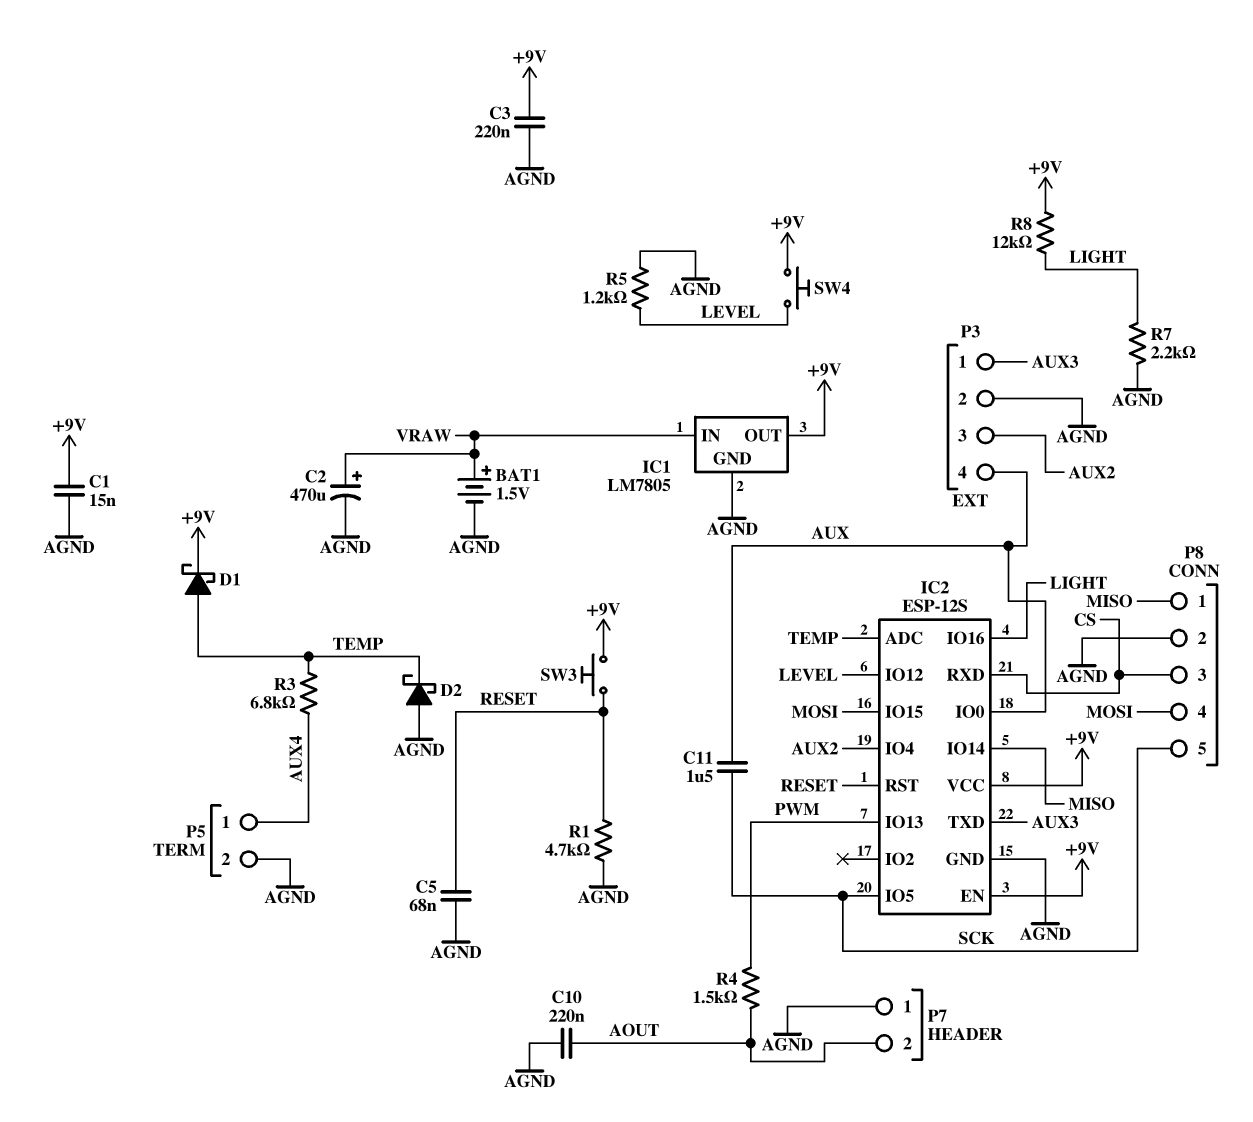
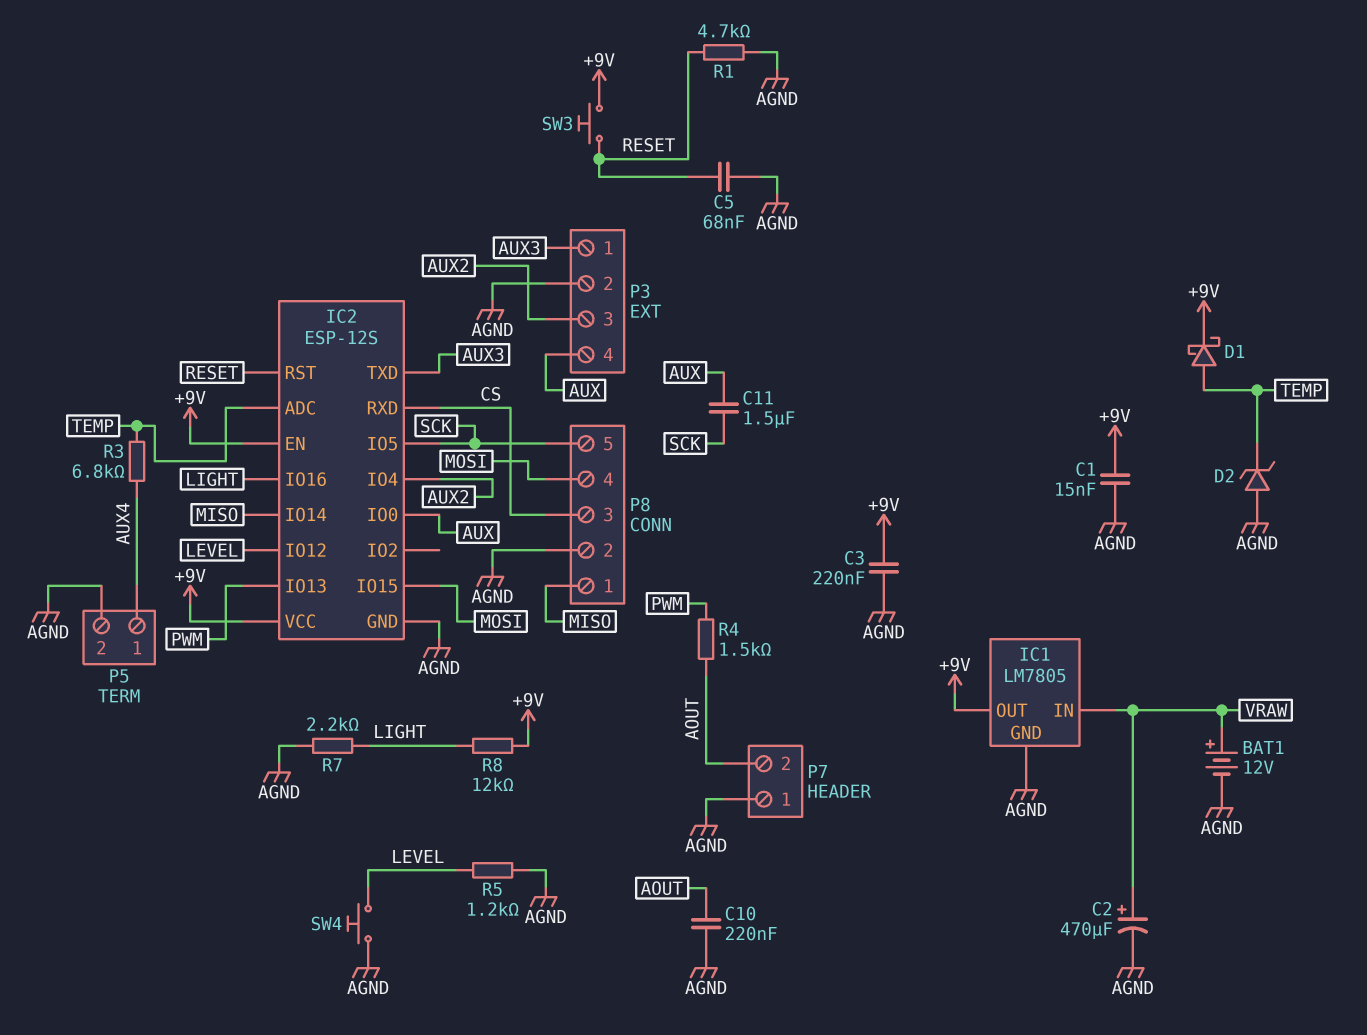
BAT1: 1.5V (plus VRAW, minus AGND) -> 12V (plus VRAW, minus AGND)
D2: schottky (A AGND, K TEMP) -> zener (A AGND, K TEMP)
SW4: button (+9V, LEVEL) -> button (AGND, LEVEL)

